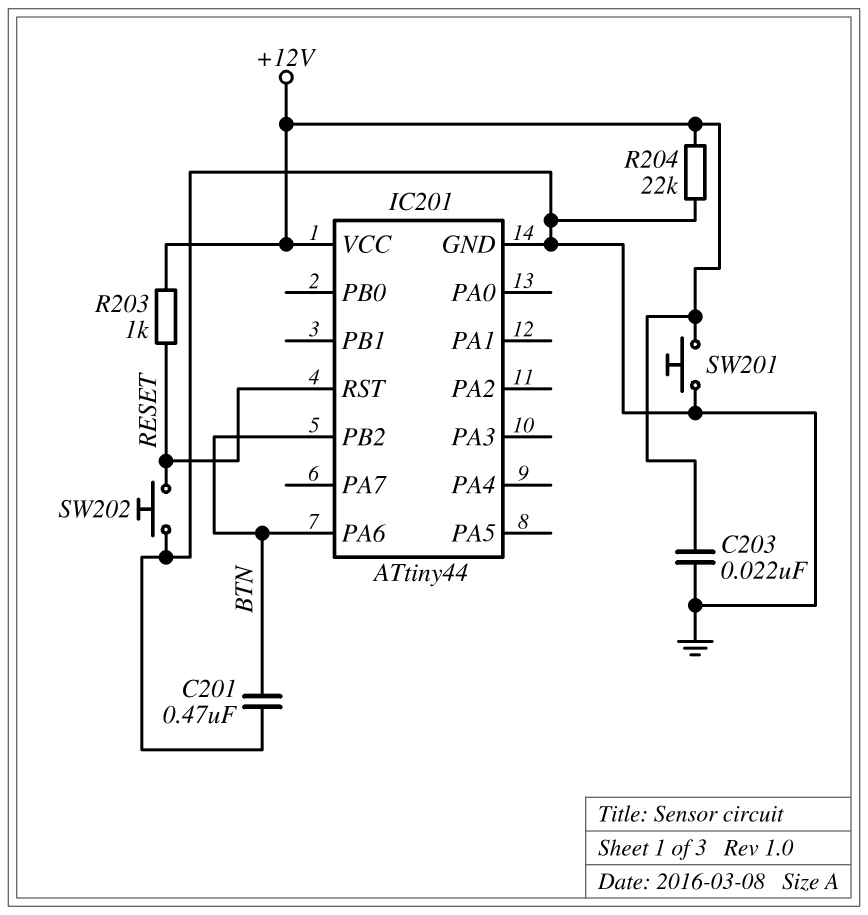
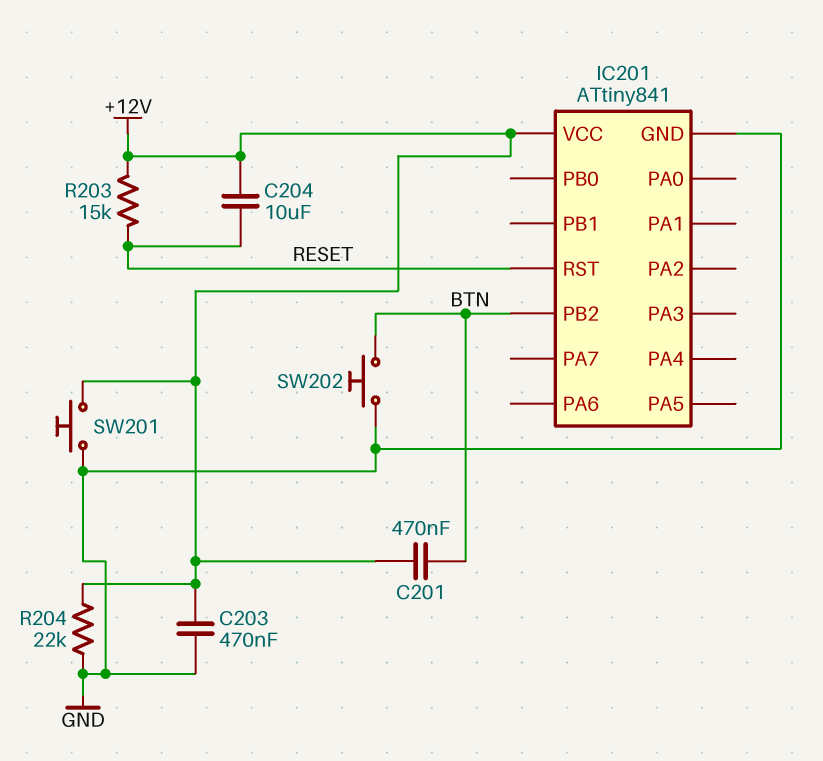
C201: 470nF (BTN, GND) -> 470nF (+12V, BTN)
C203: 22nF (+12V, GND) -> 470nF (+12V, GND)
C204: none -> 10uF (+12V, RESET)
IC201: ATtiny44 -> ATtiny841
IC201 pin PA6: BTN -> none
R203: 1k (+12V, RESET) -> 15k (+12V, RESET)
SW202: button (GND, RESET) -> button (BTN, GND)

